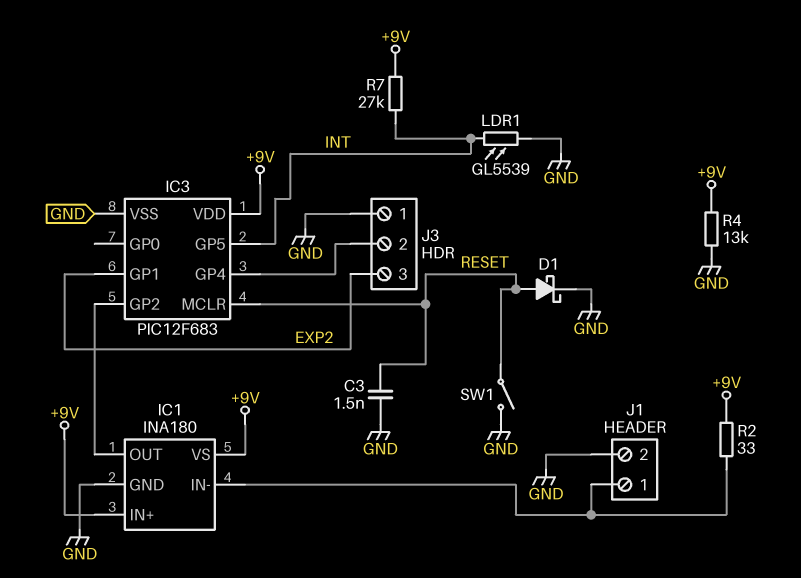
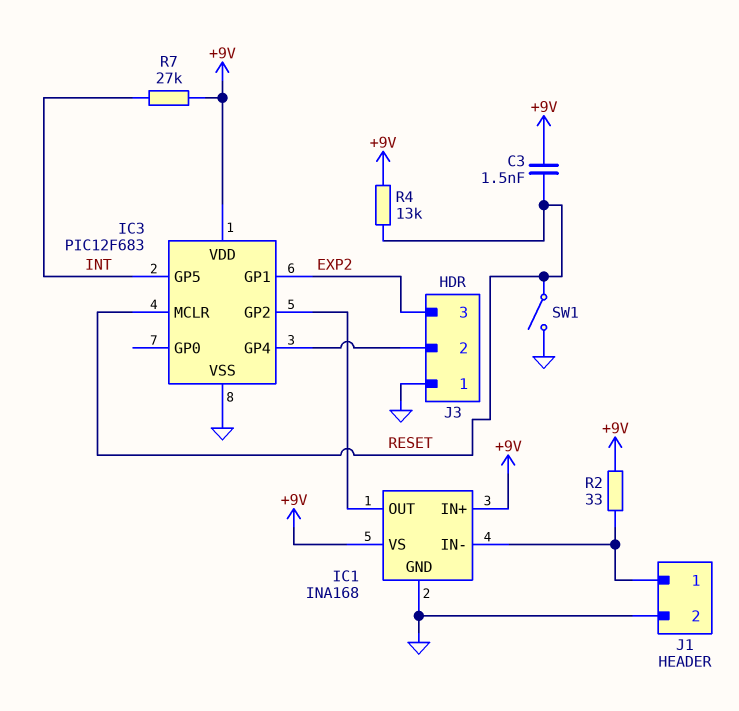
C3: 1.5nF (GND, RESET) -> 1.5nF (+9V, RESET)
D1: schottky (A RESET, K GND) -> none
IC1: INA180 -> INA168
LDR1: GL5539 (GND, INT) -> none
R4: 13k (+9V, GND) -> 13k (+9V, RESET)

